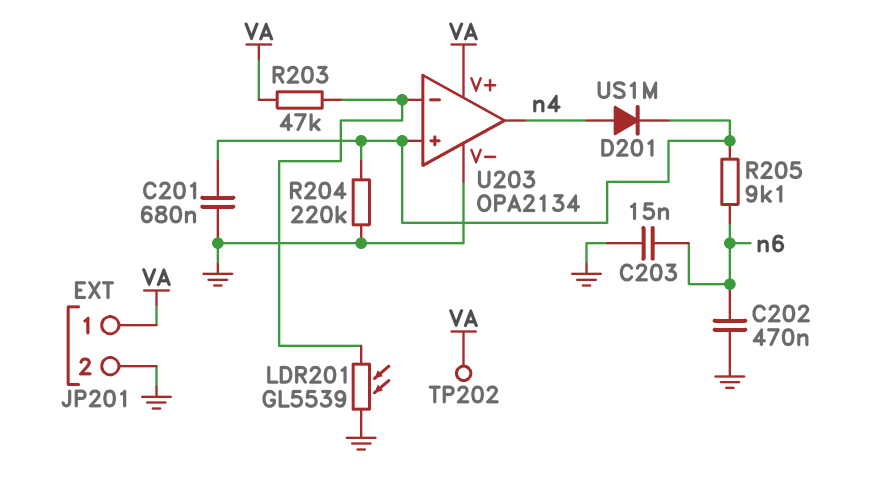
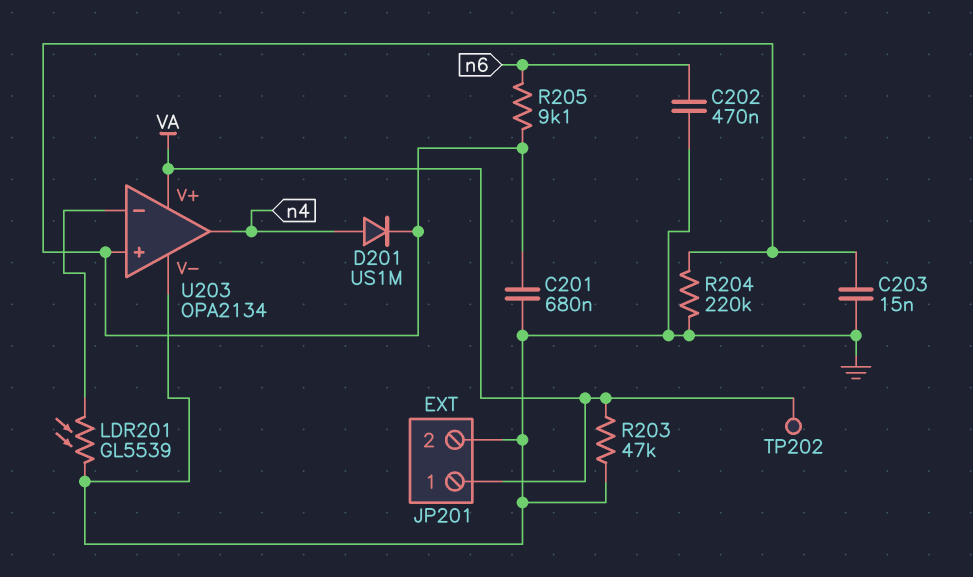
C203: 15nF (GND, n6) -> 15nF (GND, U203/in+)
R203: 47k (U203/in-, VA) -> 47k (GND, VA)

